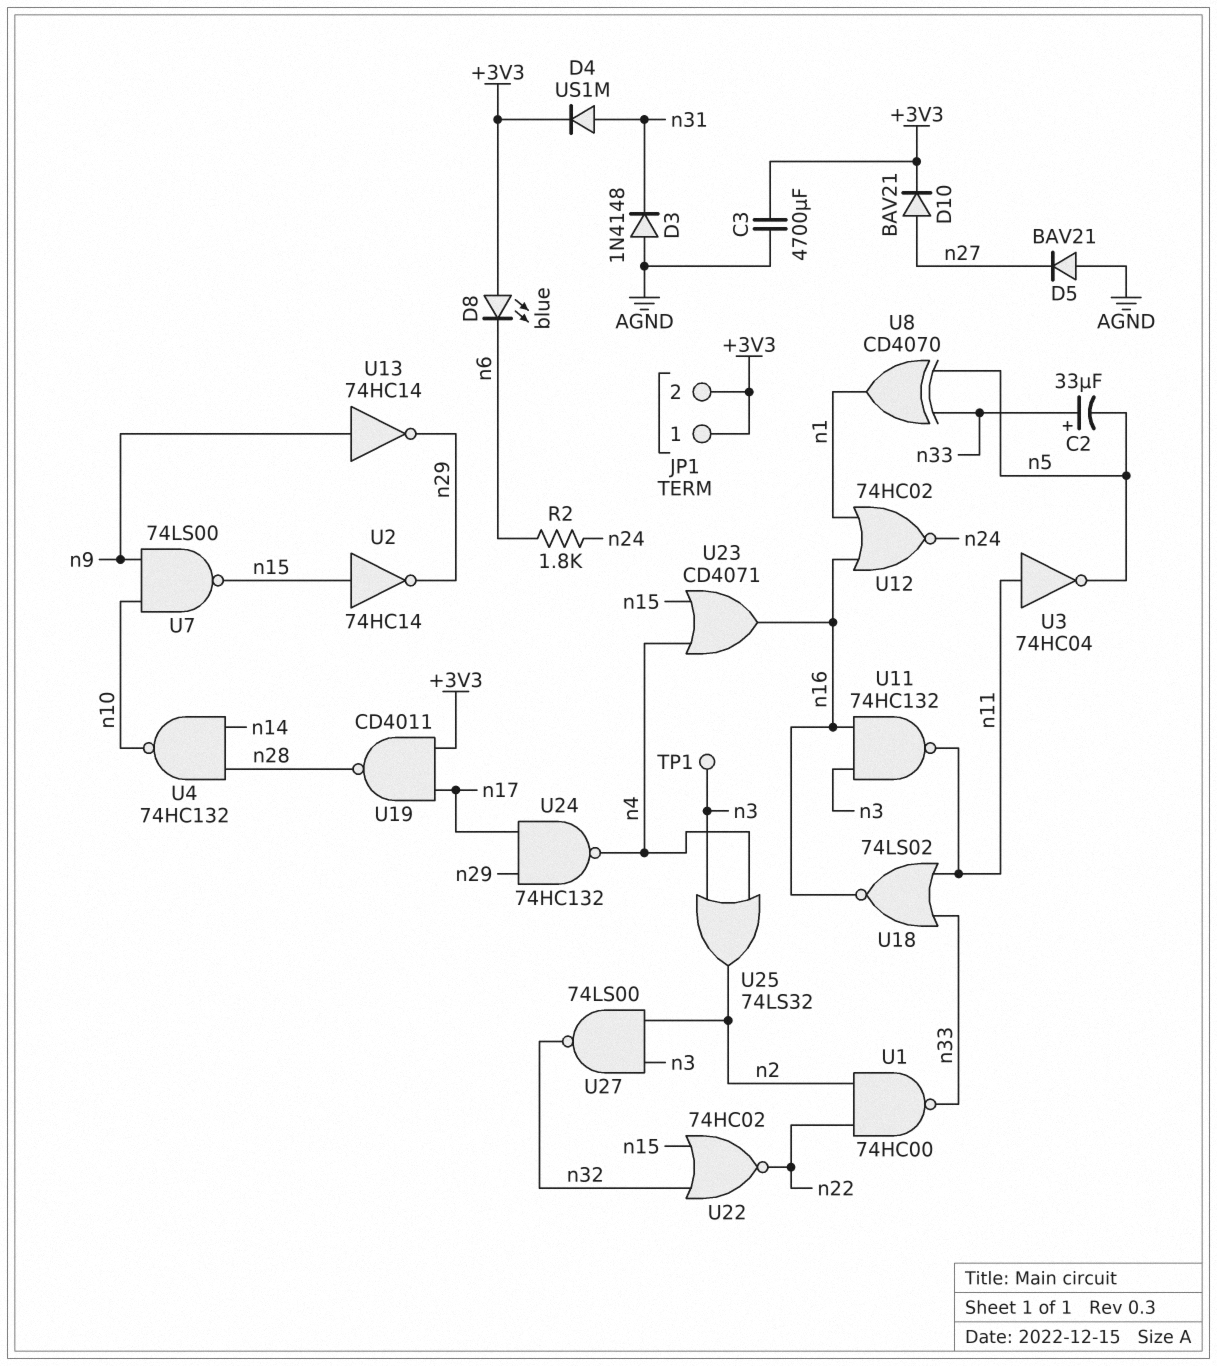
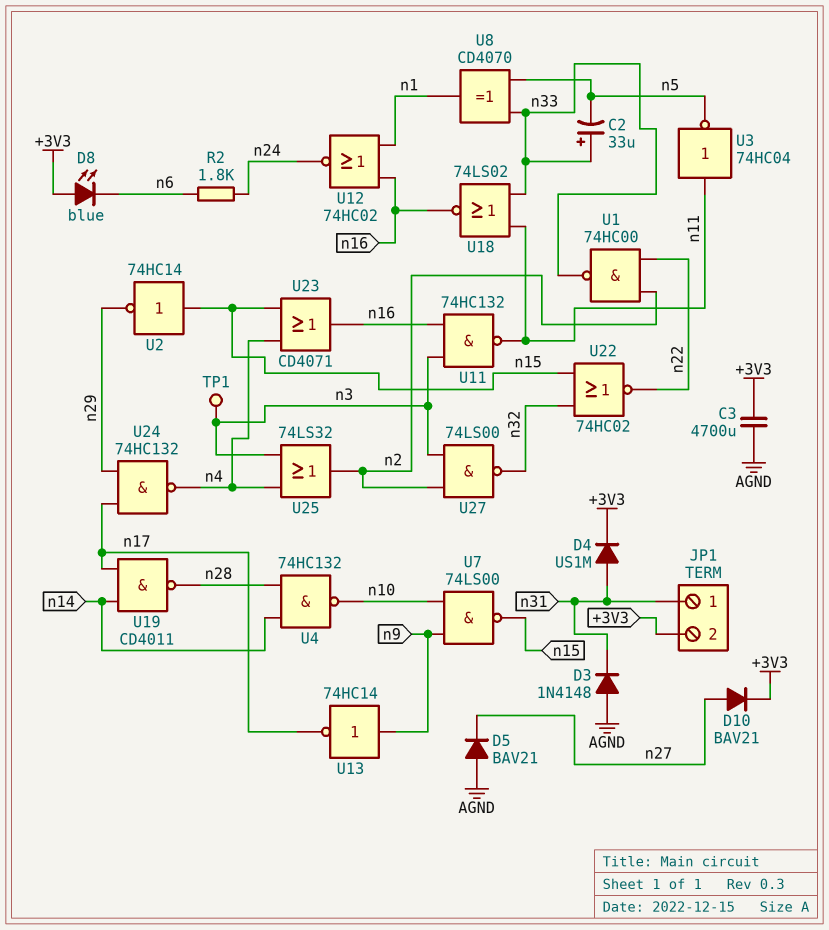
JP1 pin 1: +3V3 -> n31
U13: NOT 74HC14 (in n9, out n29) -> NOT 74HC14 (in n9, out n17)
U19: NAND CD4011 (in +3V3, in n17, out n28) -> NAND CD4011 (in n14, in n17, out n28)

